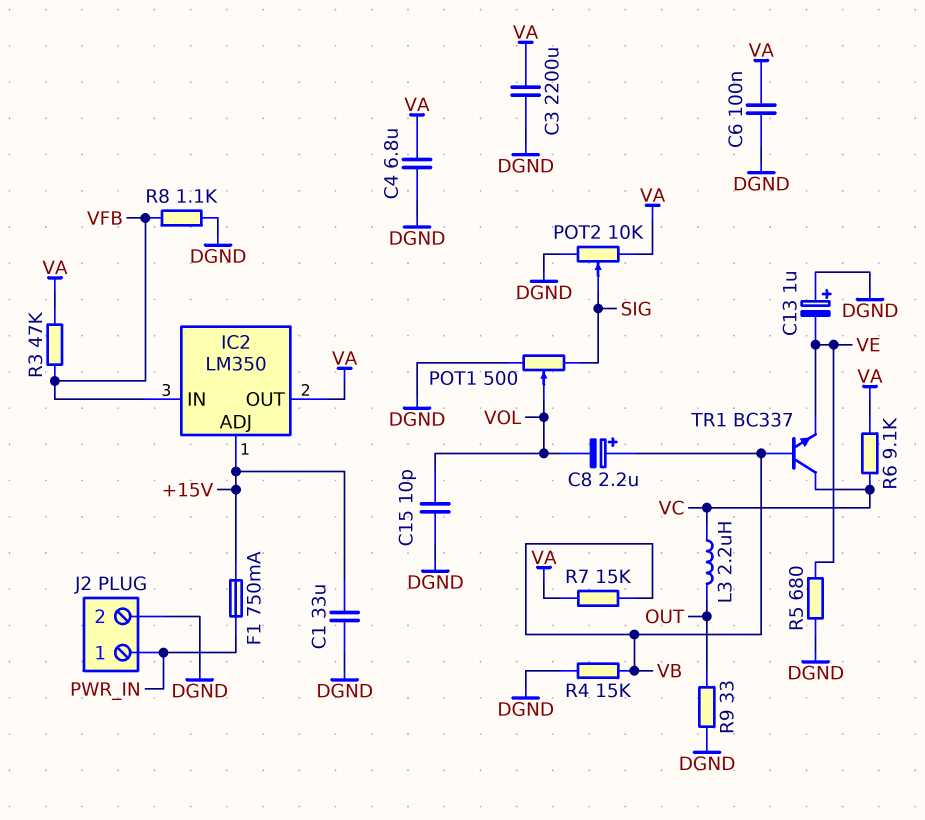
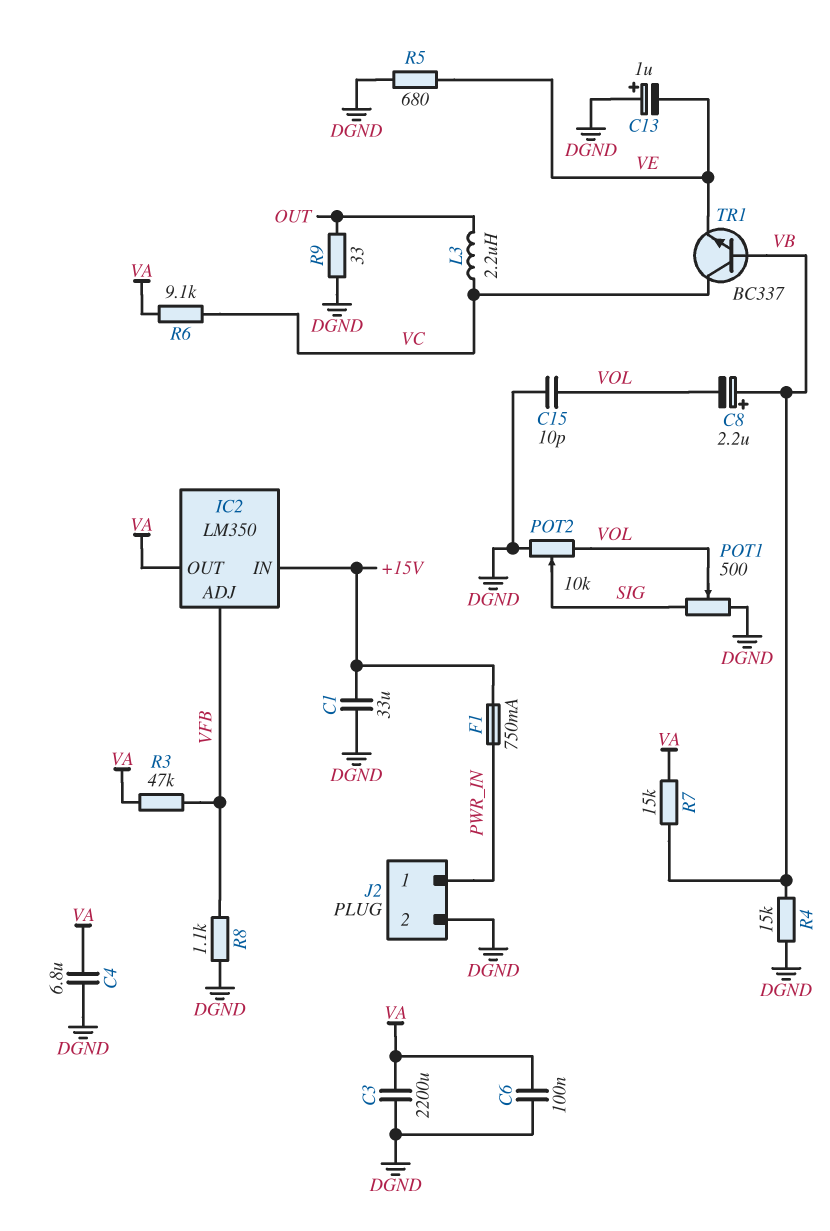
IC2 pin ADJ: +15V -> VFB
IC2 pin IN: VFB -> +15V
POT2: 10k (DGND, VA, wiper SIG) -> 10k (DGND, VOL, wiper SIG)

